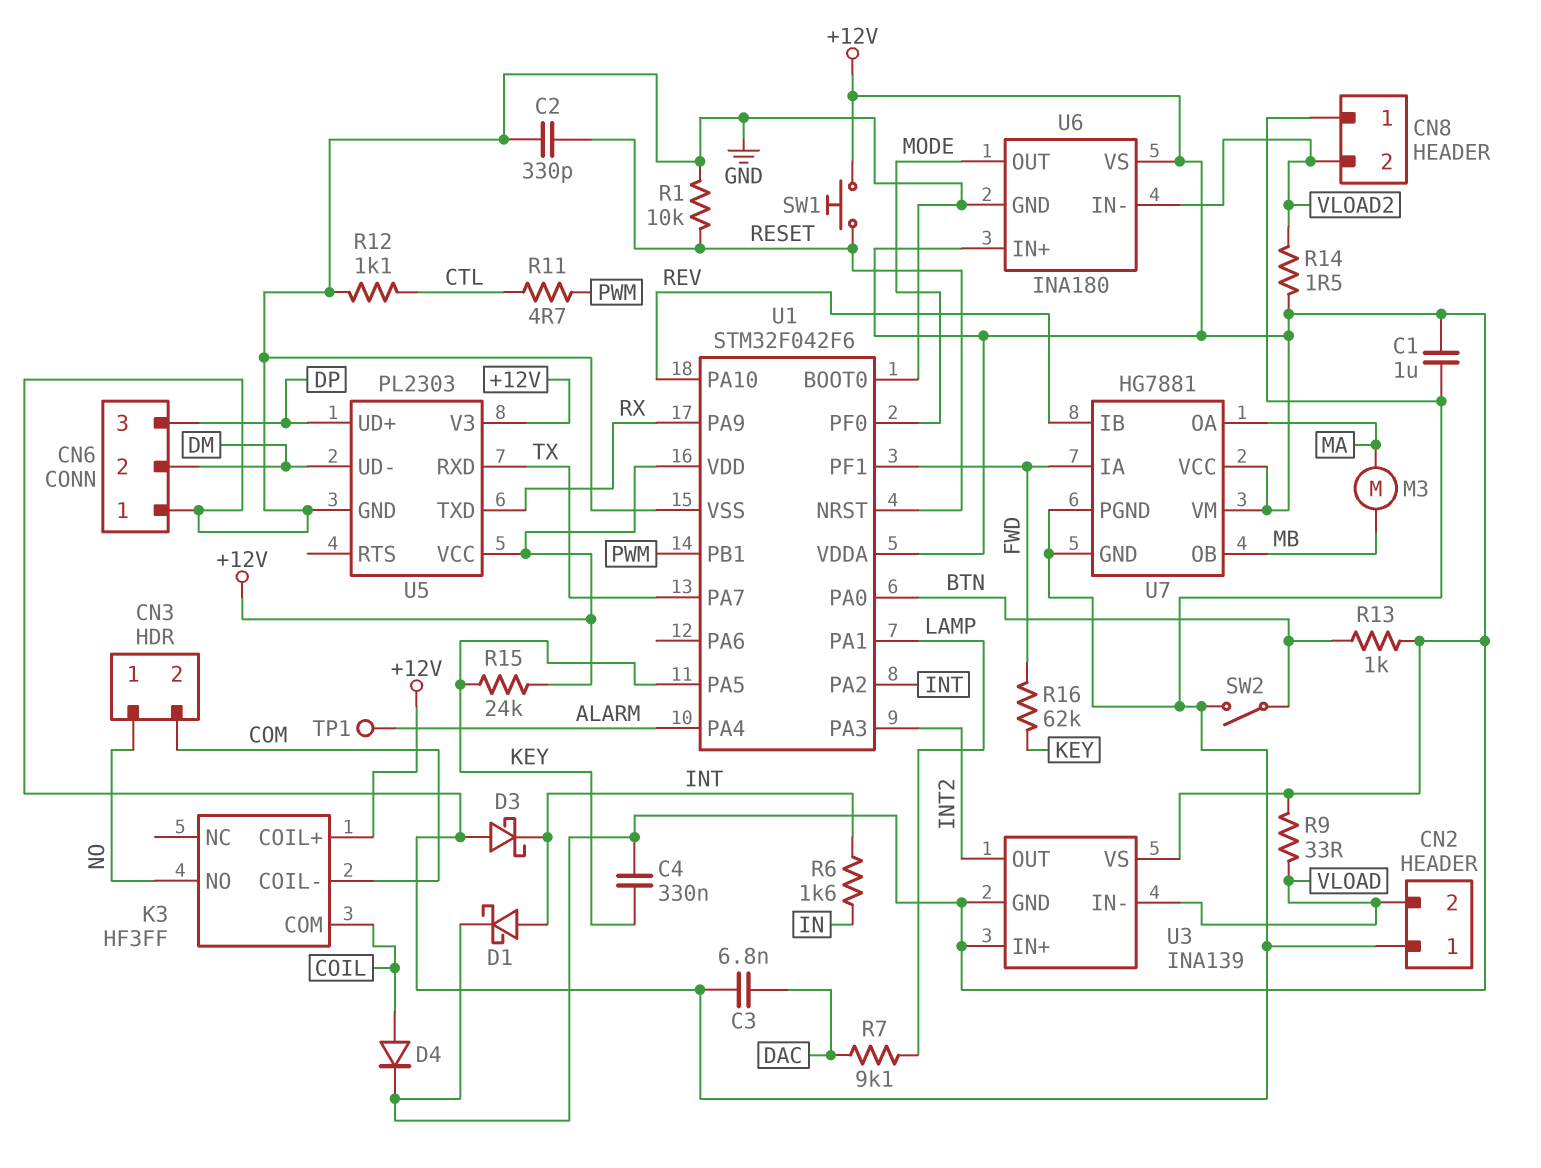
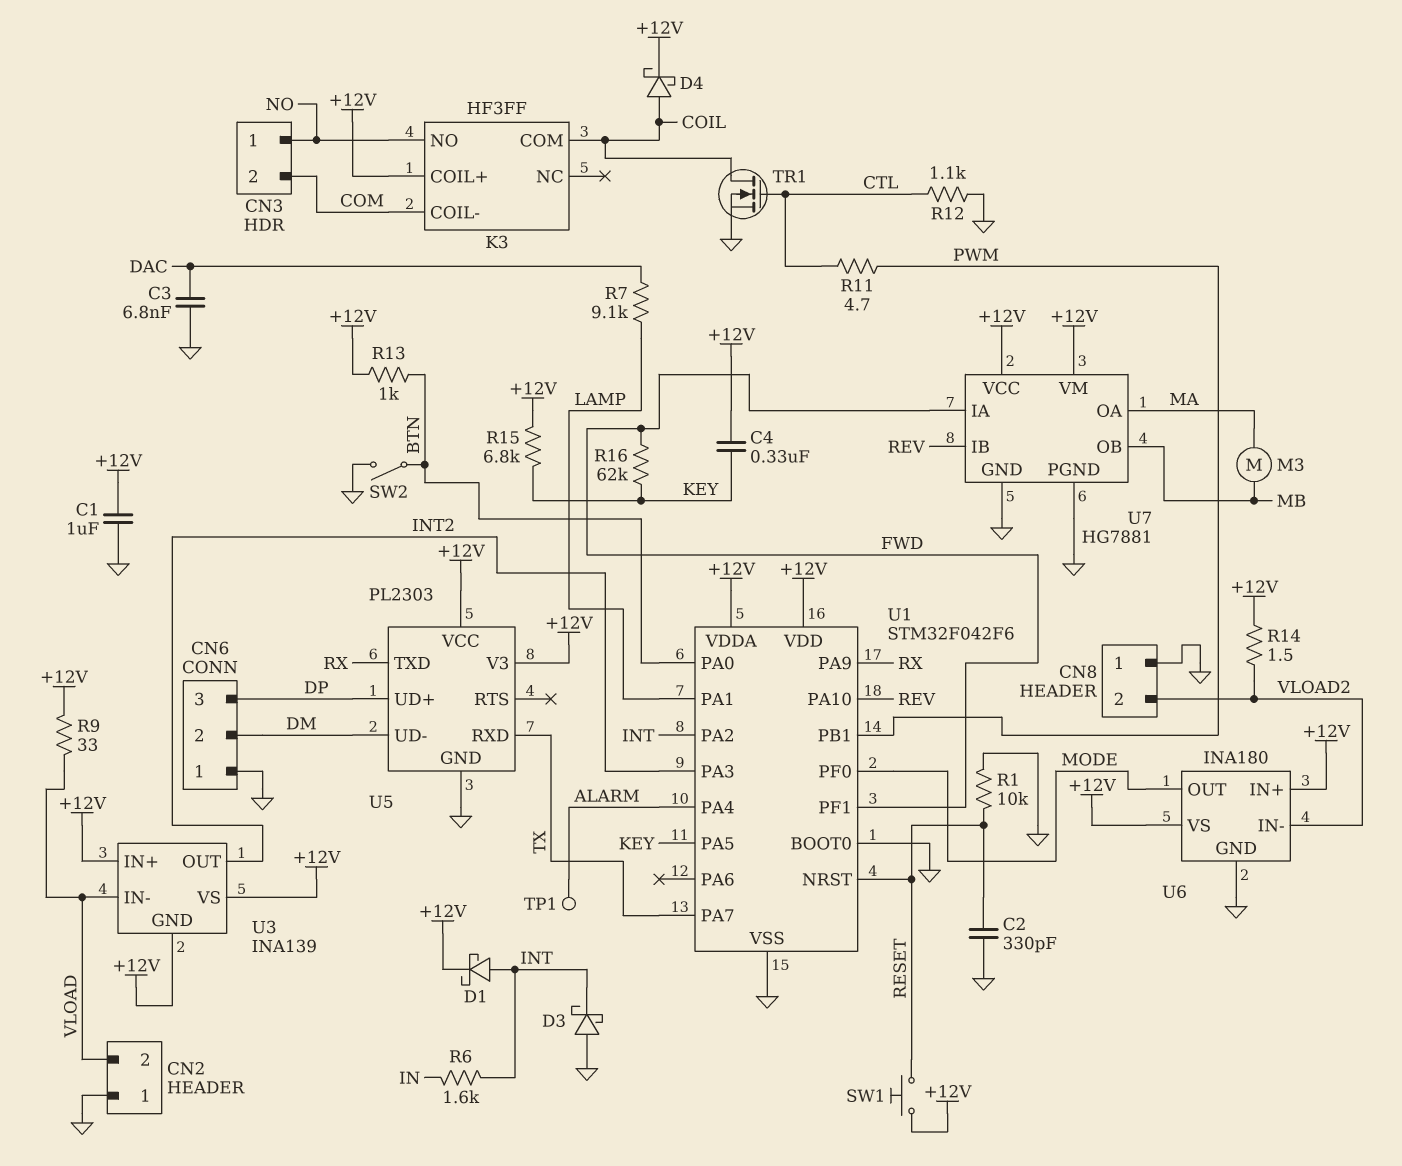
D4: diode (A COIL, K +12V) -> schottky (A COIL, K +12V)
R15: 24k (+12V, KEY) -> 6.8k (+12V, KEY)
TR1: none -> NMOS (G CTL, D COIL, S GND)

